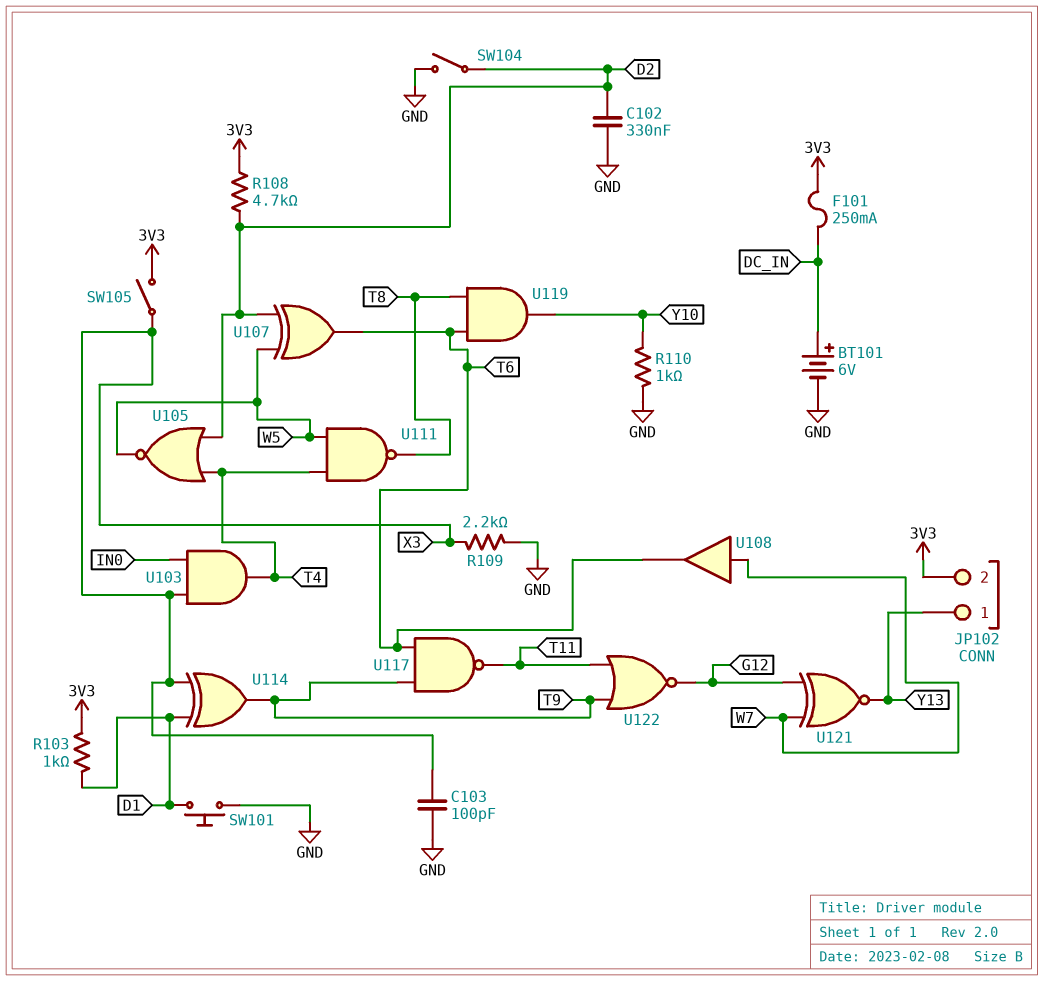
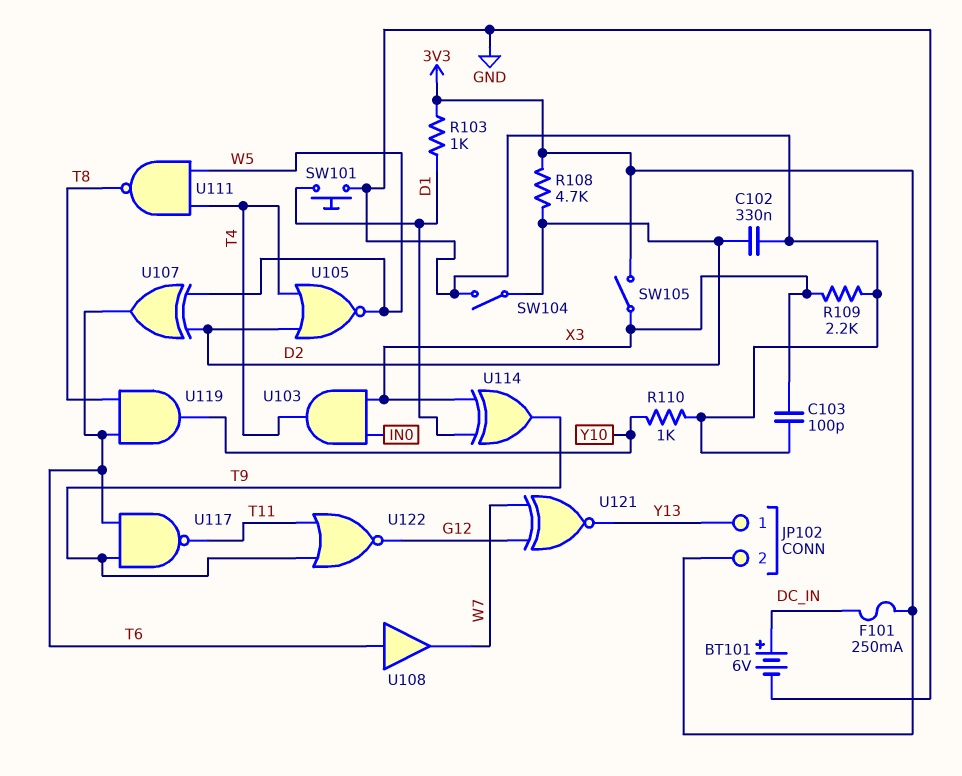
U108: buffer (in W7, out T6) -> buffer (in T6, out W7)

